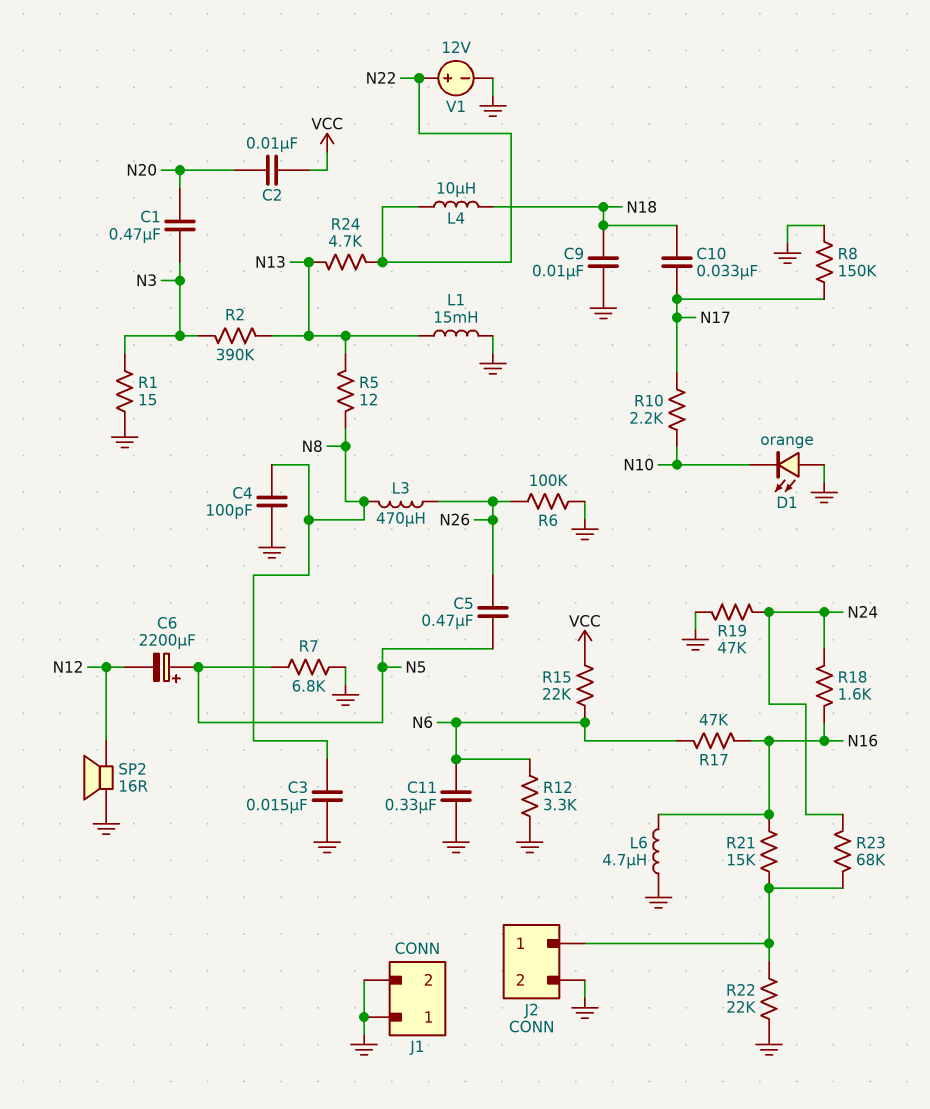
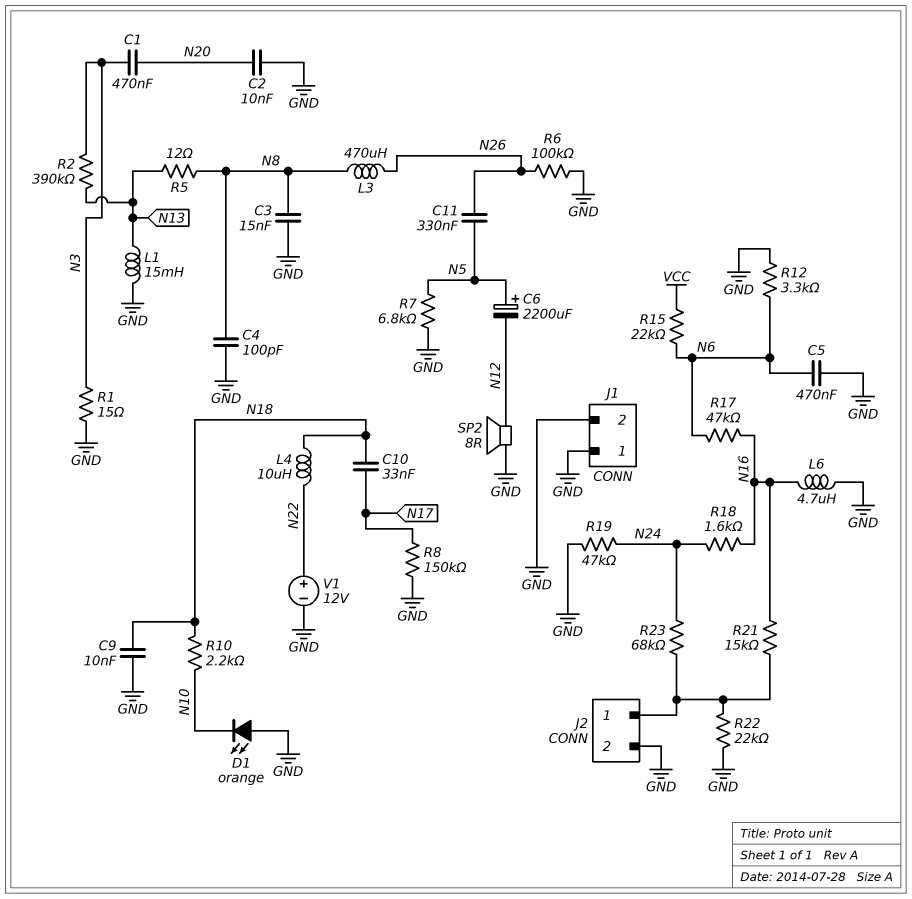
C2: 10nF (N20, VCC) -> 10nF (GND, N20)
C5: 470nF (N5, N26) -> 470nF (GND, N6)
C11: 330nF (GND, N6) -> 330nF (N5, N26)
R10: 2.2k (N10, N17) -> 2.2k (N10, N18)
R24: 4.7k (N13, N22) -> none
SP2: speaker 16R (GND, N12) -> speaker 8R (GND, N12)

